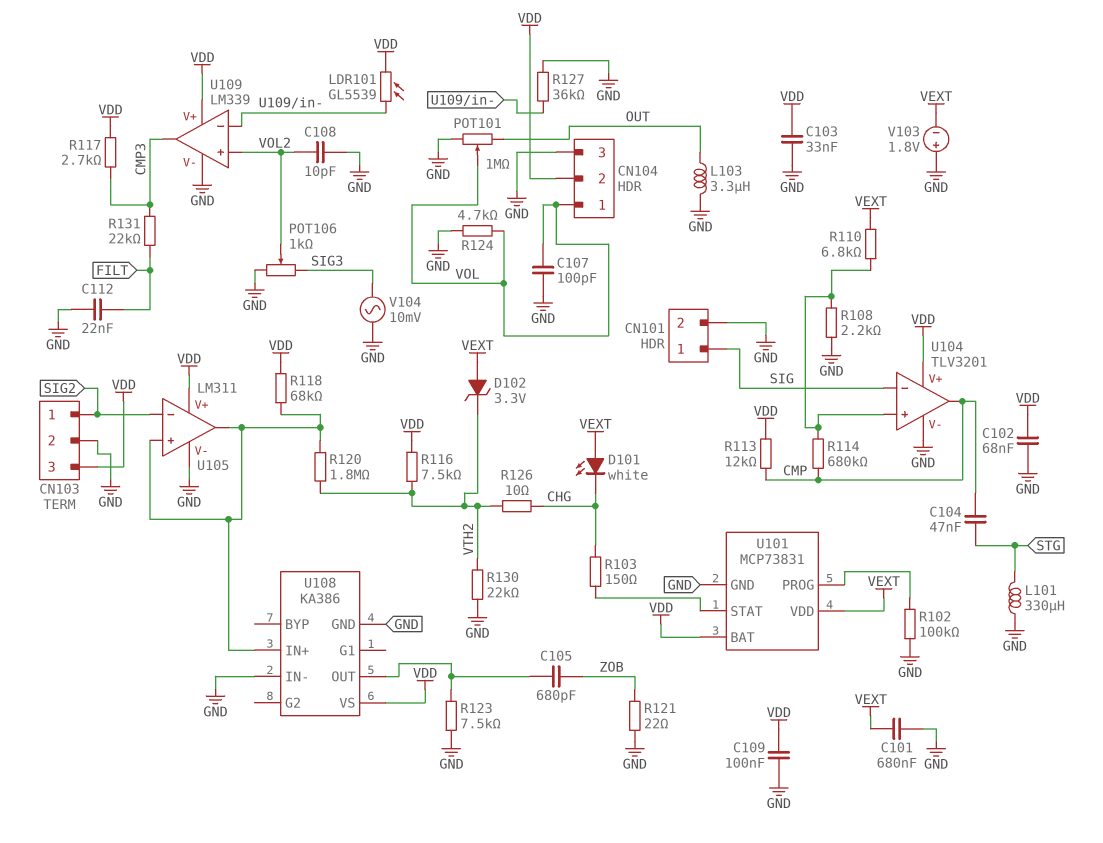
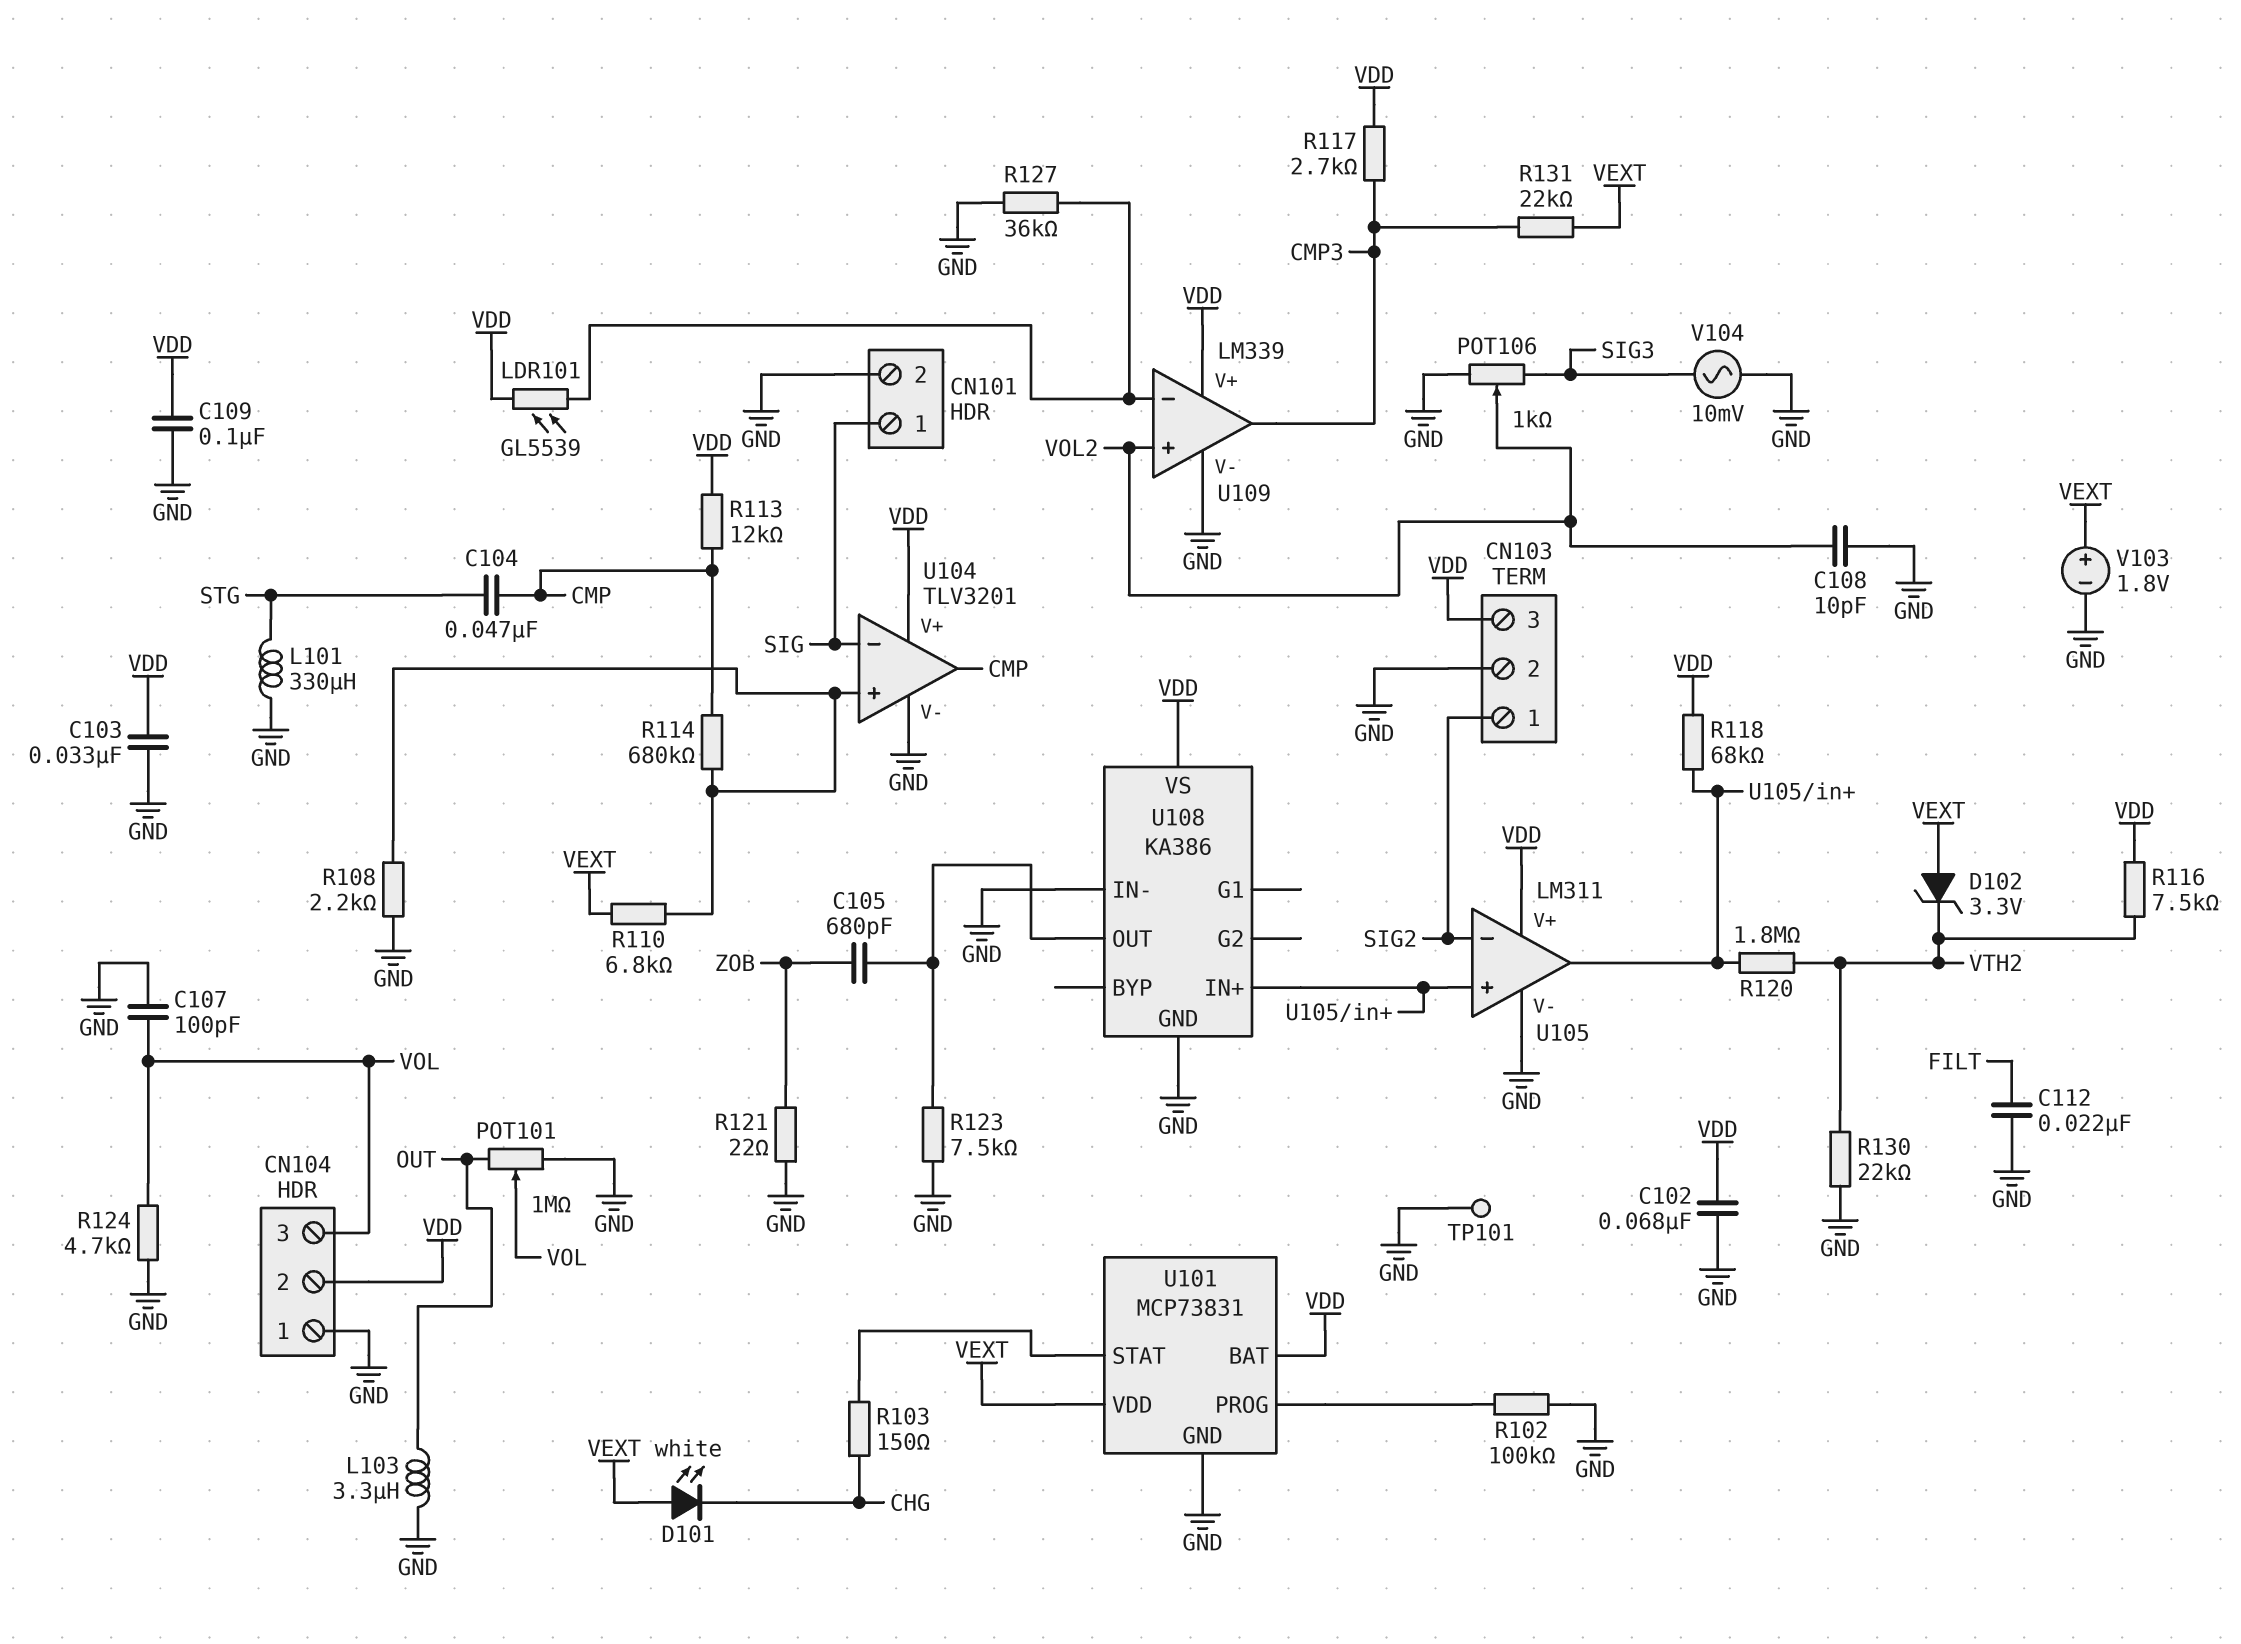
C101: 680nF (GND, VEXT) -> none
CN104 pin 1: VOL -> GND
CN104 pin 3: GND -> VOL
R126: 10 (CHG, VTH2) -> none
R131: 22k (CMP3, FILT) -> 22k (CMP3, VEXT)
TP101: none -> test point (GND)
V103: 1.8V (plus GND, minus VEXT) -> 1.8V (plus VEXT, minus GND)

